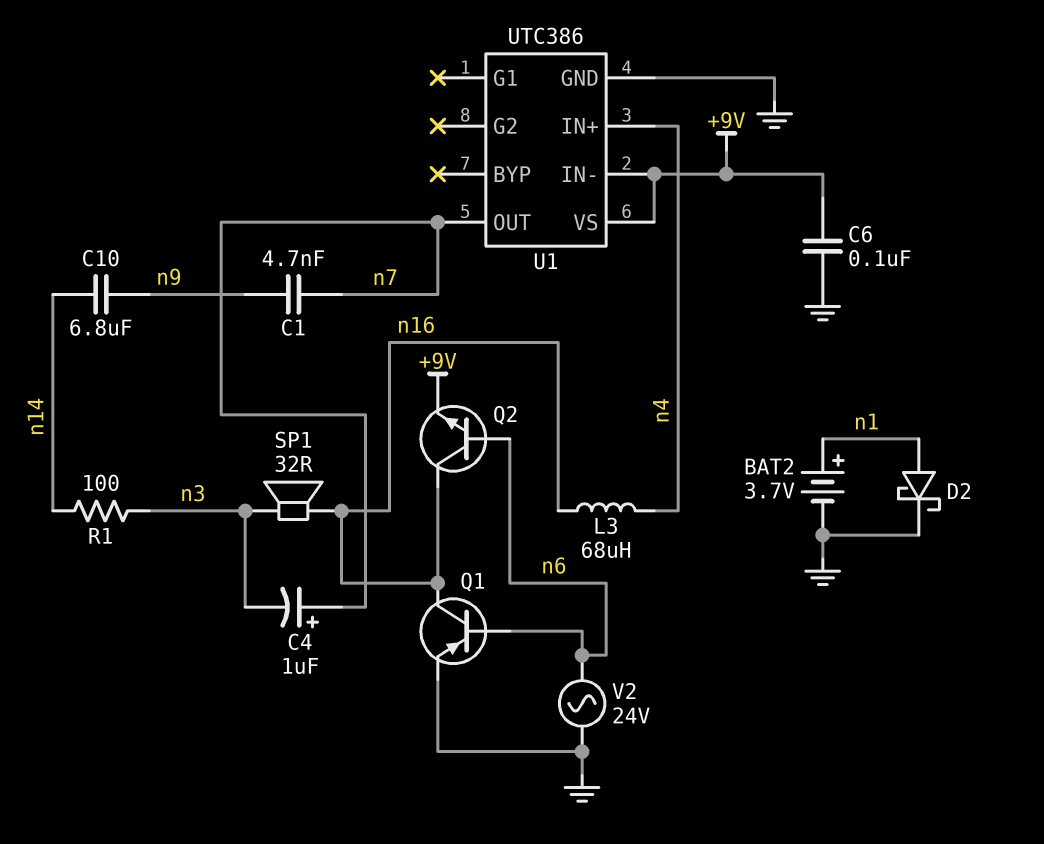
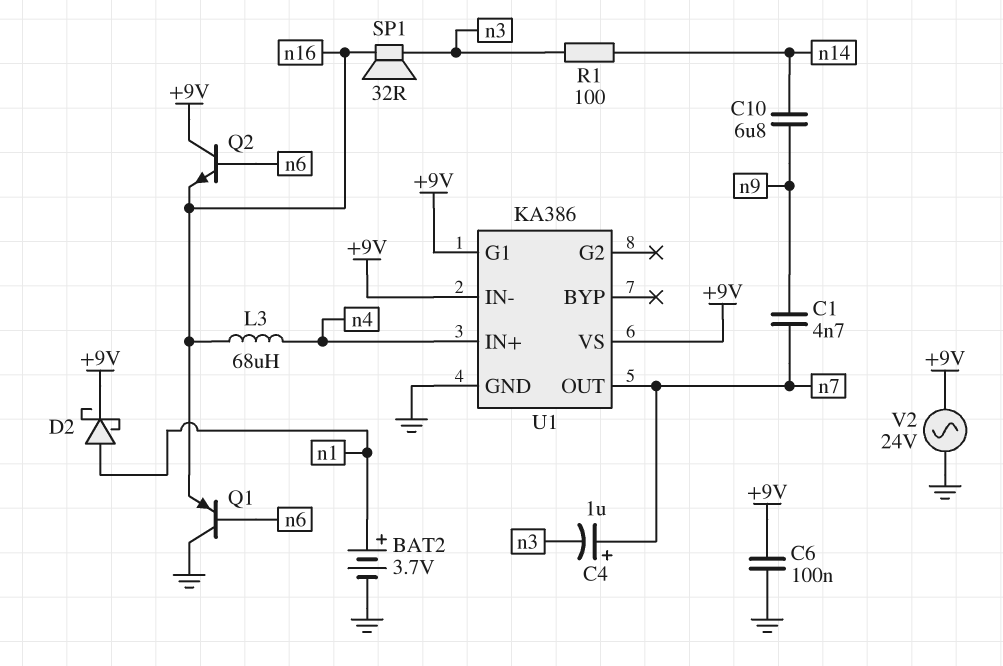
D2: schottky (A n1, K GND) -> schottky (A n1, K +9V)
Q1: PNP (B n6, C n16, E GND) -> PNP (B n6, C GND, E n16)
Q2: NPN (B n6, C n16, E +9V) -> NPN (B n6, C +9V, E n16)
U1: UTC386 -> KA386
U1 pin G1: none -> +9V
V2: AC 24V (GND, n6) -> AC 24V (+9V, GND)

